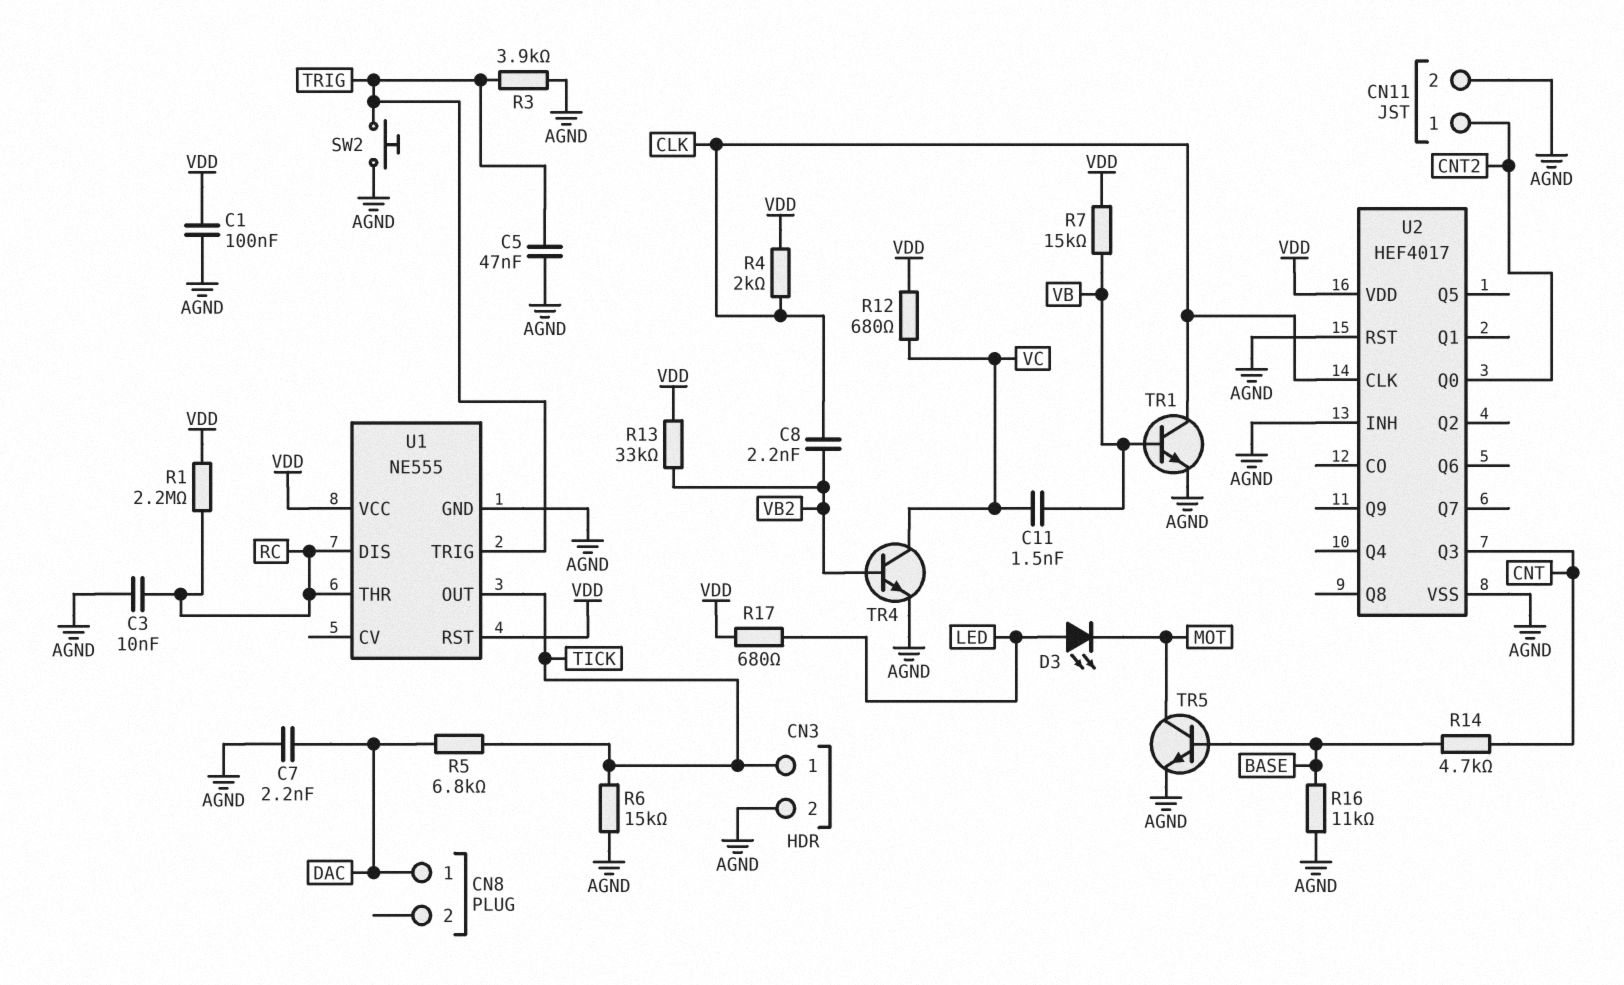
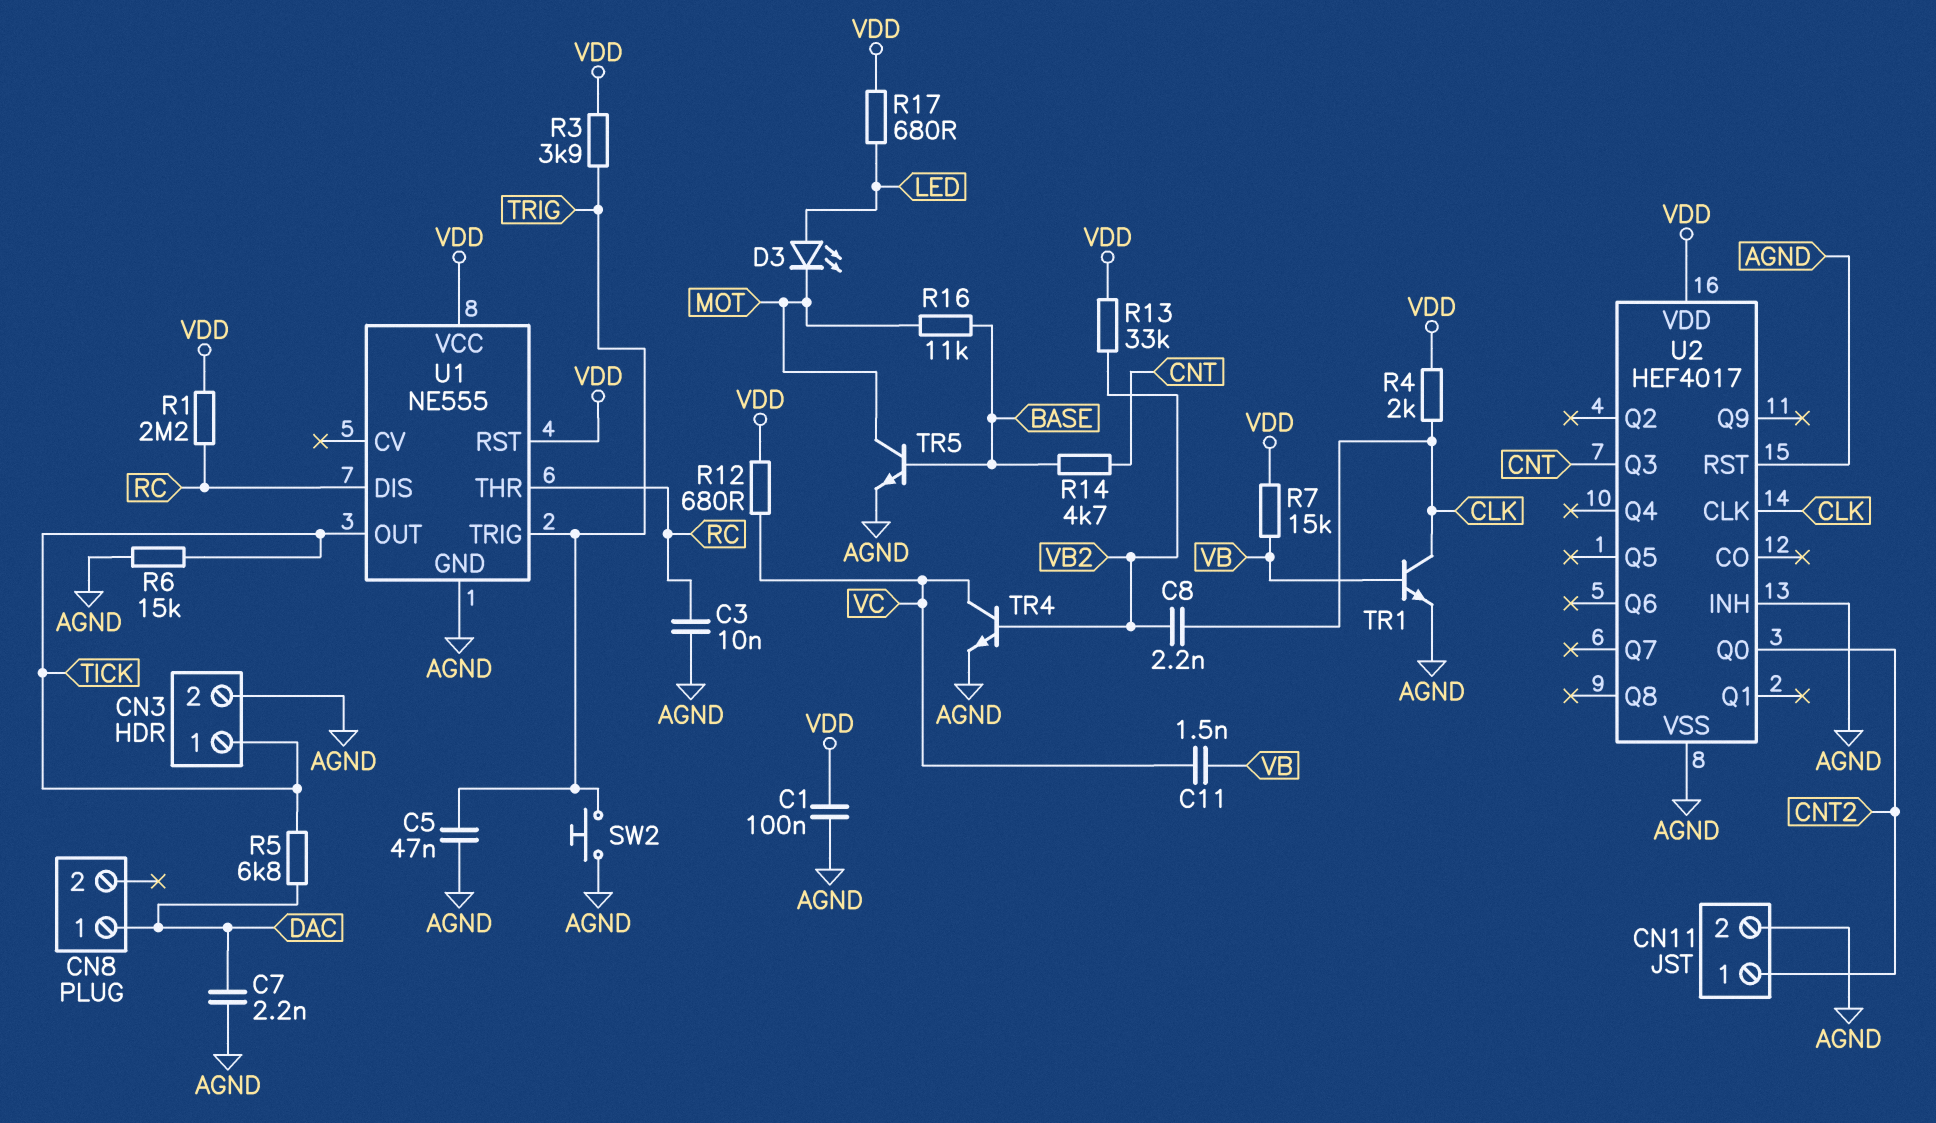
R3: 3.9k (AGND, TRIG) -> 3.9k (TRIG, VDD)
R16: 11k (AGND, BASE) -> 11k (BASE, MOT)

